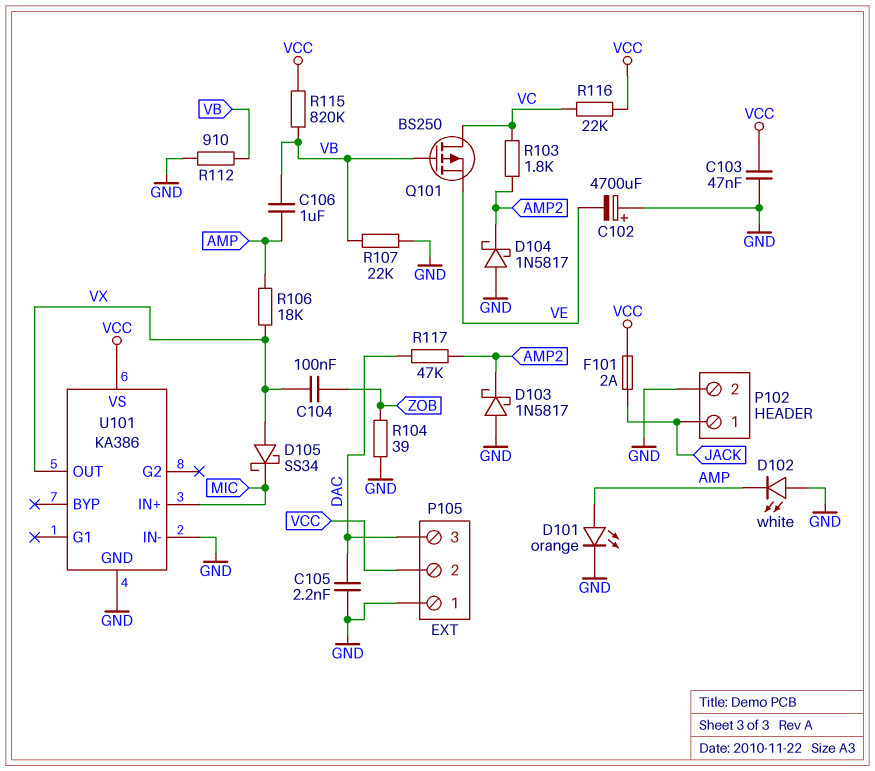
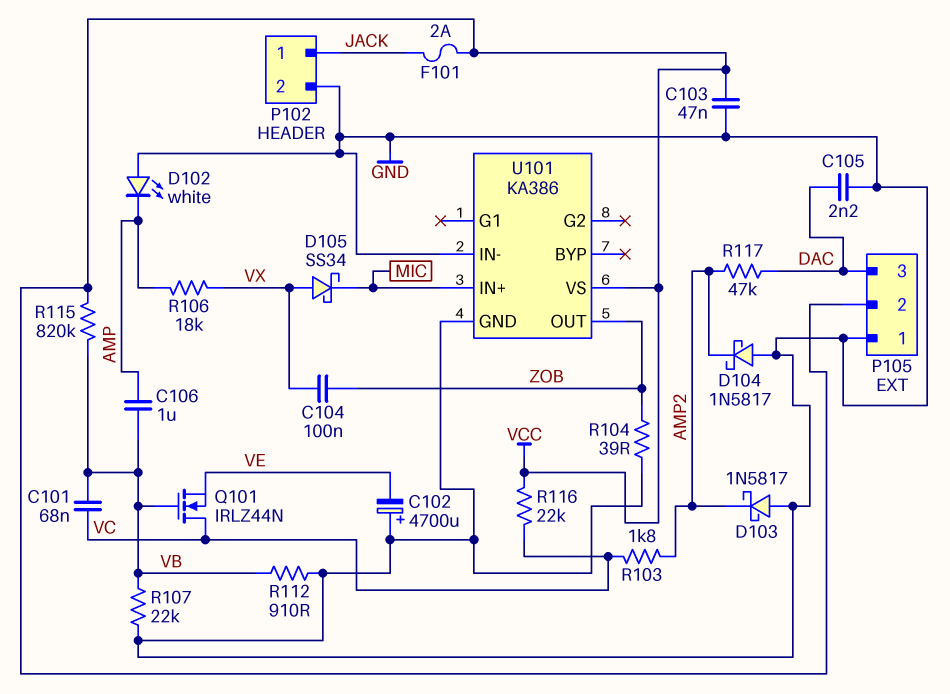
C101: none -> 68nF (VB, VC)
D101: LED orange (A AMP, K GND) -> none
Q101: PMOS BS250 (G VB, D VC, S VE) -> NMOS IRLZ44N (G VB, D VC, S VE)
U101 pin OUT: VX -> ZOB

